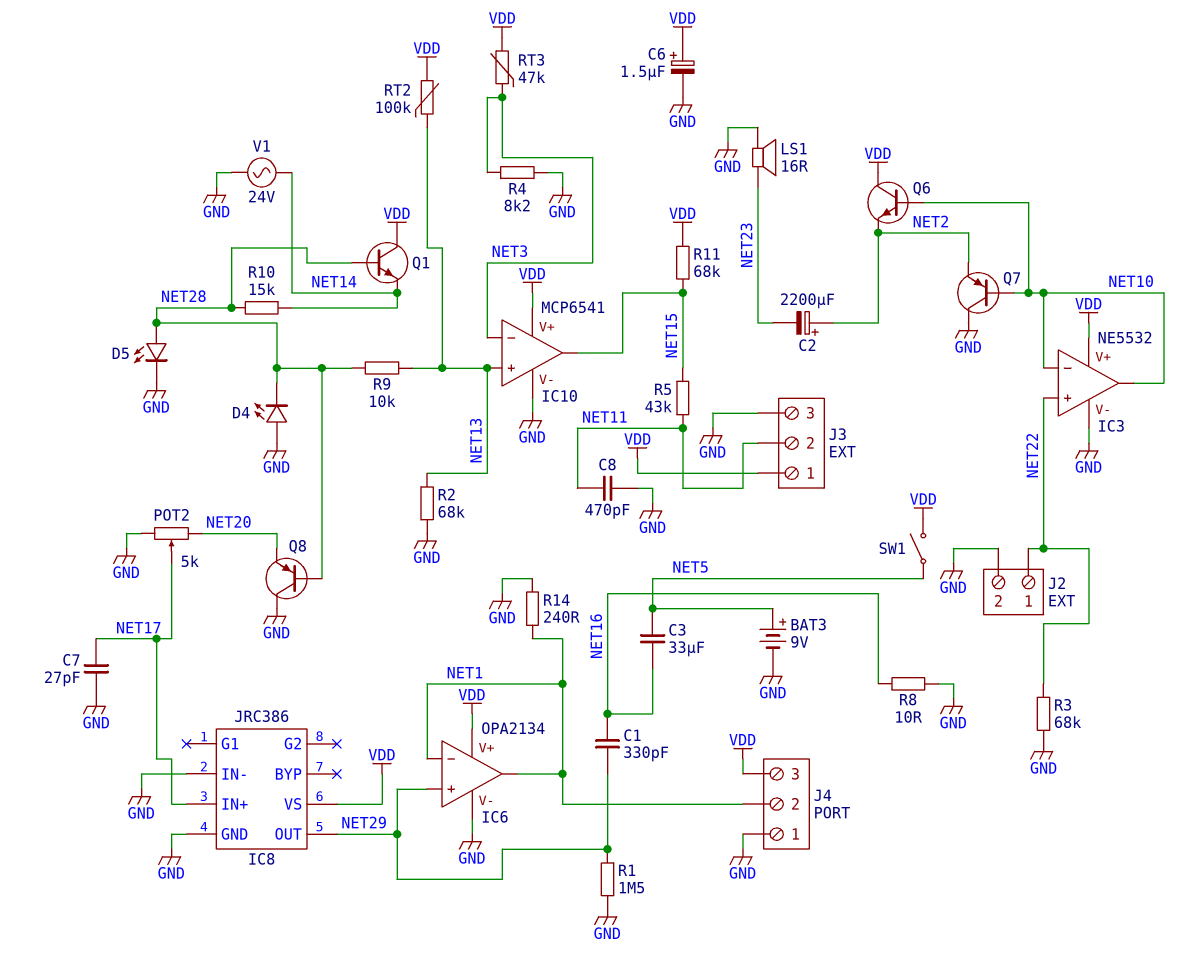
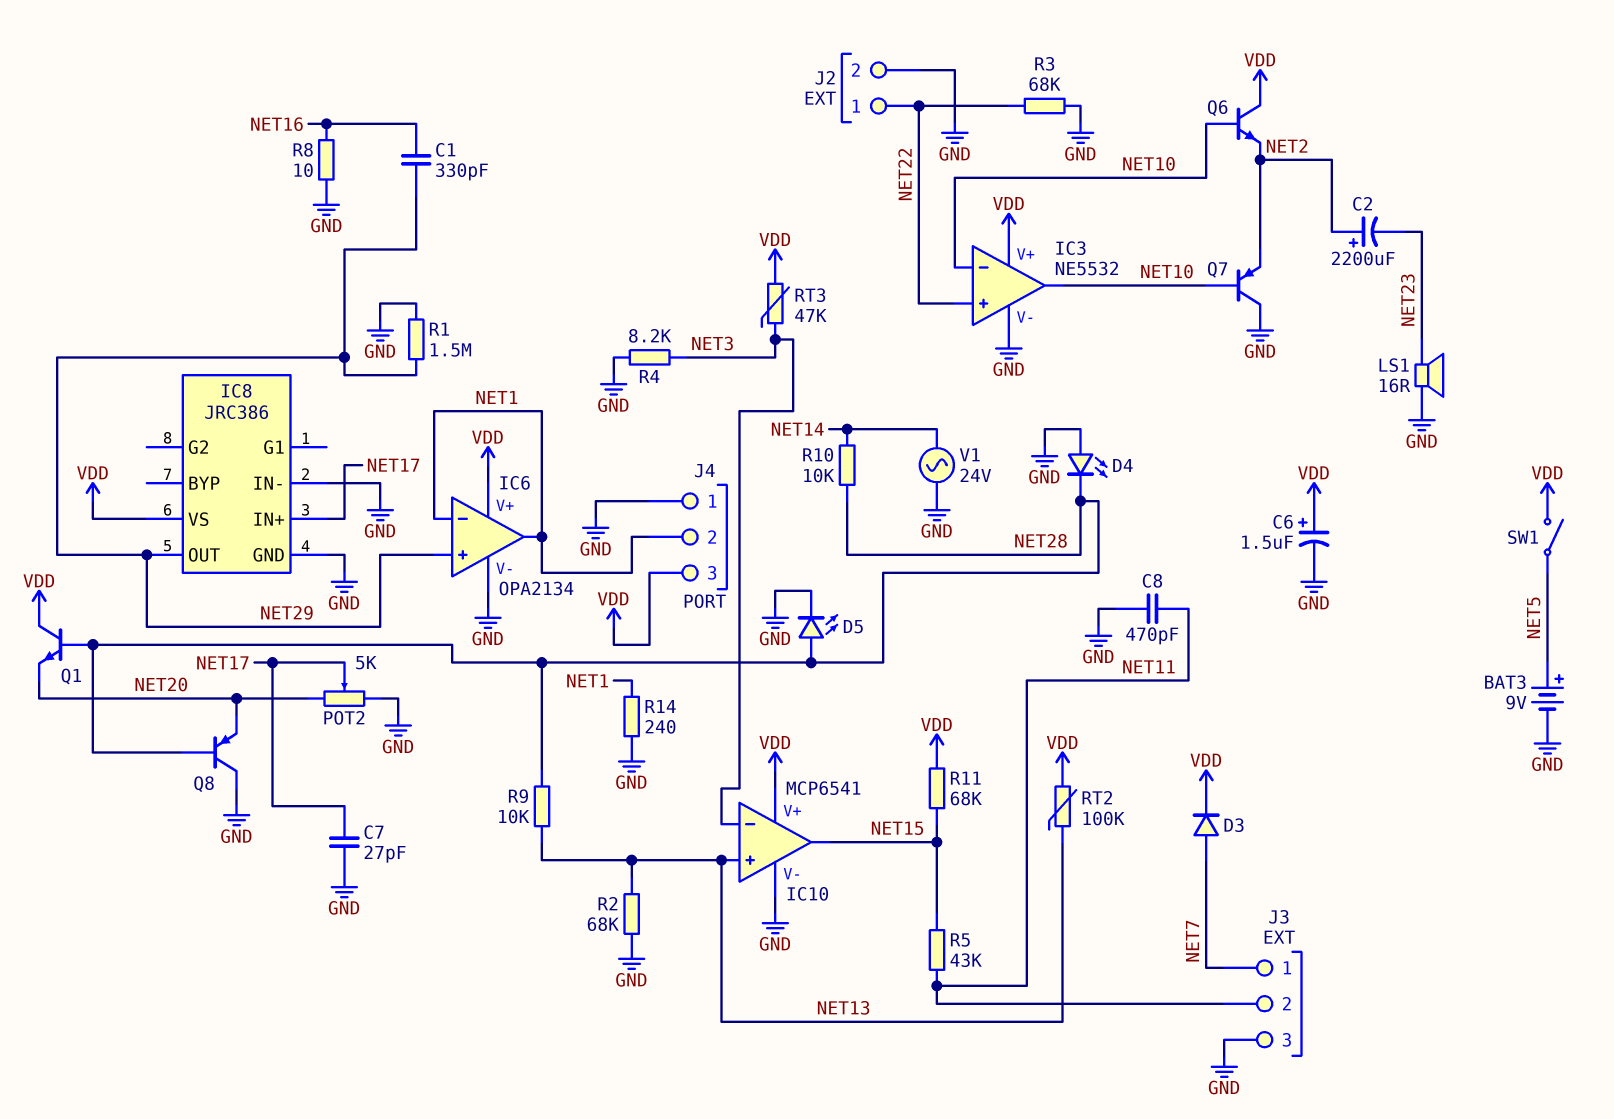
C3: 33uF (NET5, NET16) -> none
D3: none -> diode (A NET7, K VDD)
J3 pin 1: VDD -> NET7
Q1: NPN (B NET28, C VDD, E NET14) -> NPN (B NET28, C VDD, E NET20)
R10: 15k (NET14, NET28) -> 10k (NET14, NET28)

